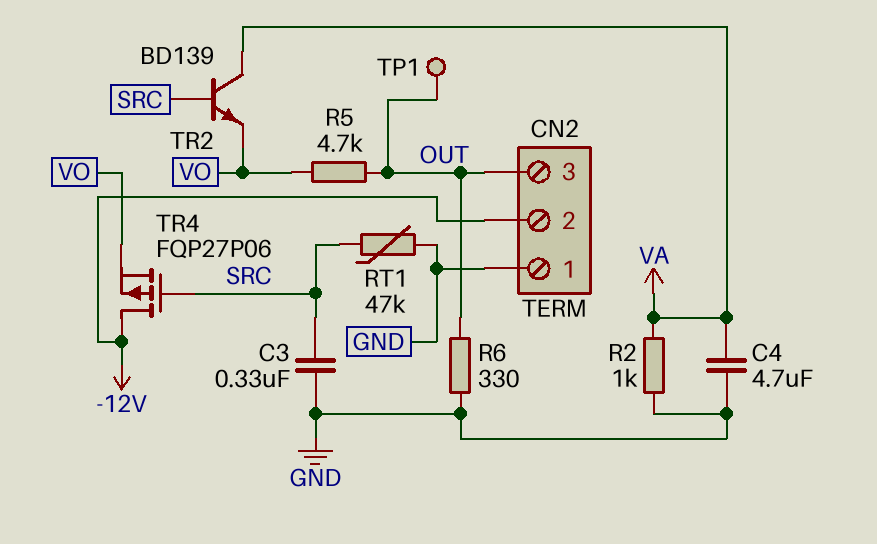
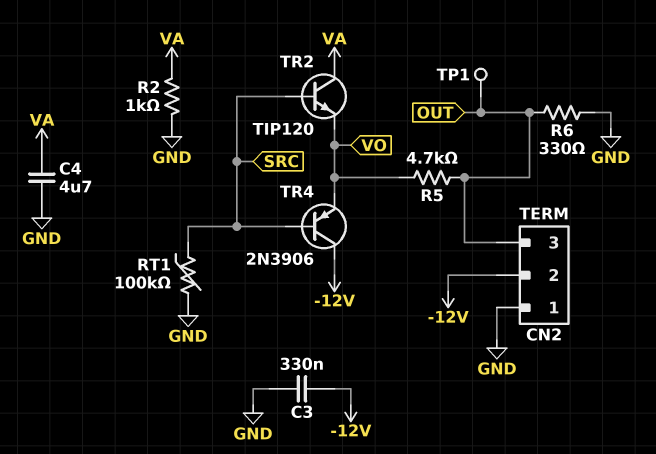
C3: 330nF (GND, SRC) -> 330nF (-12V, GND)
RT1: 47k (GND, SRC) -> 100k (GND, SRC)
TR2: NPN BD139 (B SRC, C VA, E VO) -> NPN TIP120 (B SRC, C VA, E VO)
TR4: PMOS FQP27P06 (G SRC, D -12V, S VO) -> PNP 2N3906 (B SRC, C -12V, E VO)

